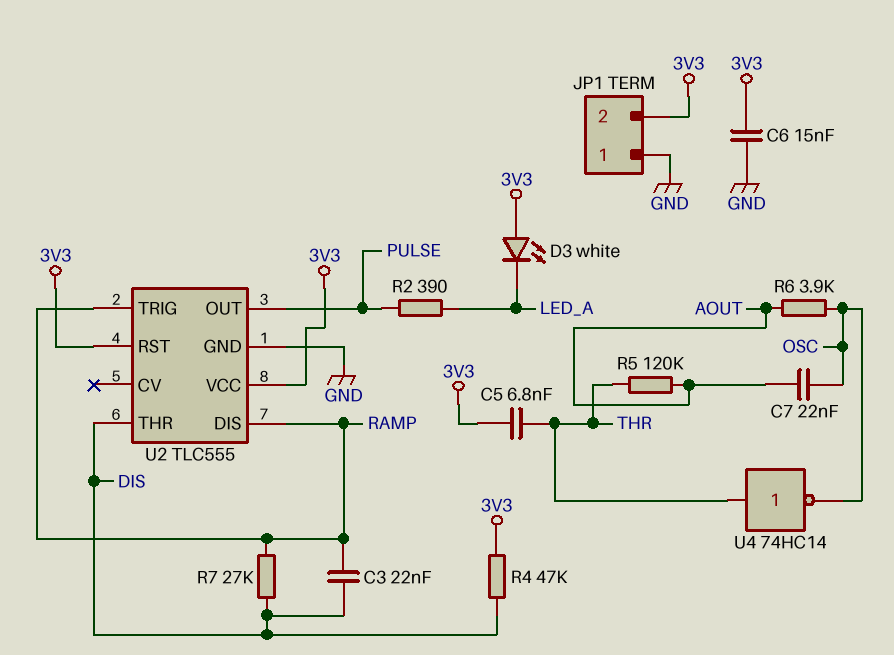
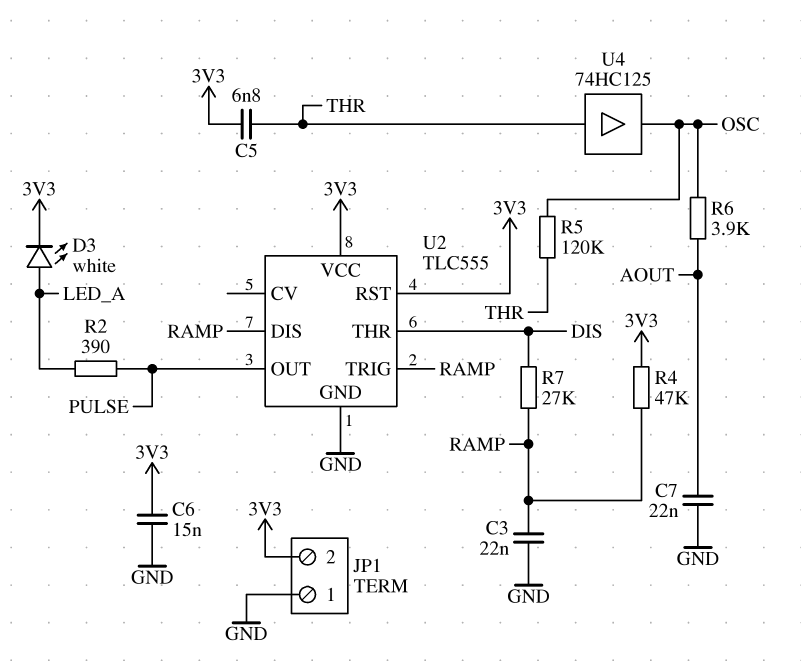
C3: 22nF (DIS, RAMP) -> 22nF (GND, RAMP)
C7: 22nF (AOUT, OSC) -> 22nF (AOUT, GND)
D3: LED white (A 3V3, K LED_A) -> LED white (A LED_A, K 3V3)
R4: 47k (3V3, DIS) -> 47k (3V3, RAMP)
R5: 120k (AOUT, THR) -> 120k (OSC, THR)
U4: NOT 74HC14 (in THR, out OSC) -> buffer 74HC125 (in THR, out OSC)

